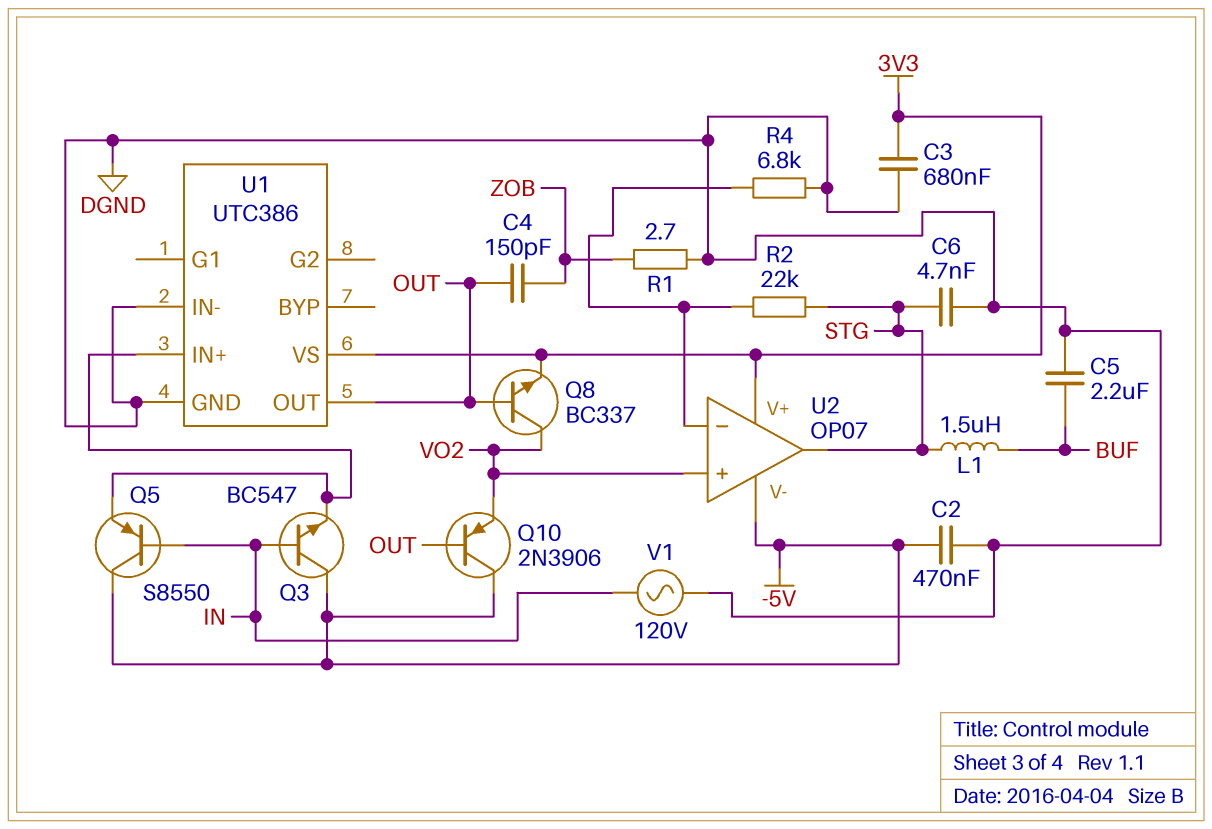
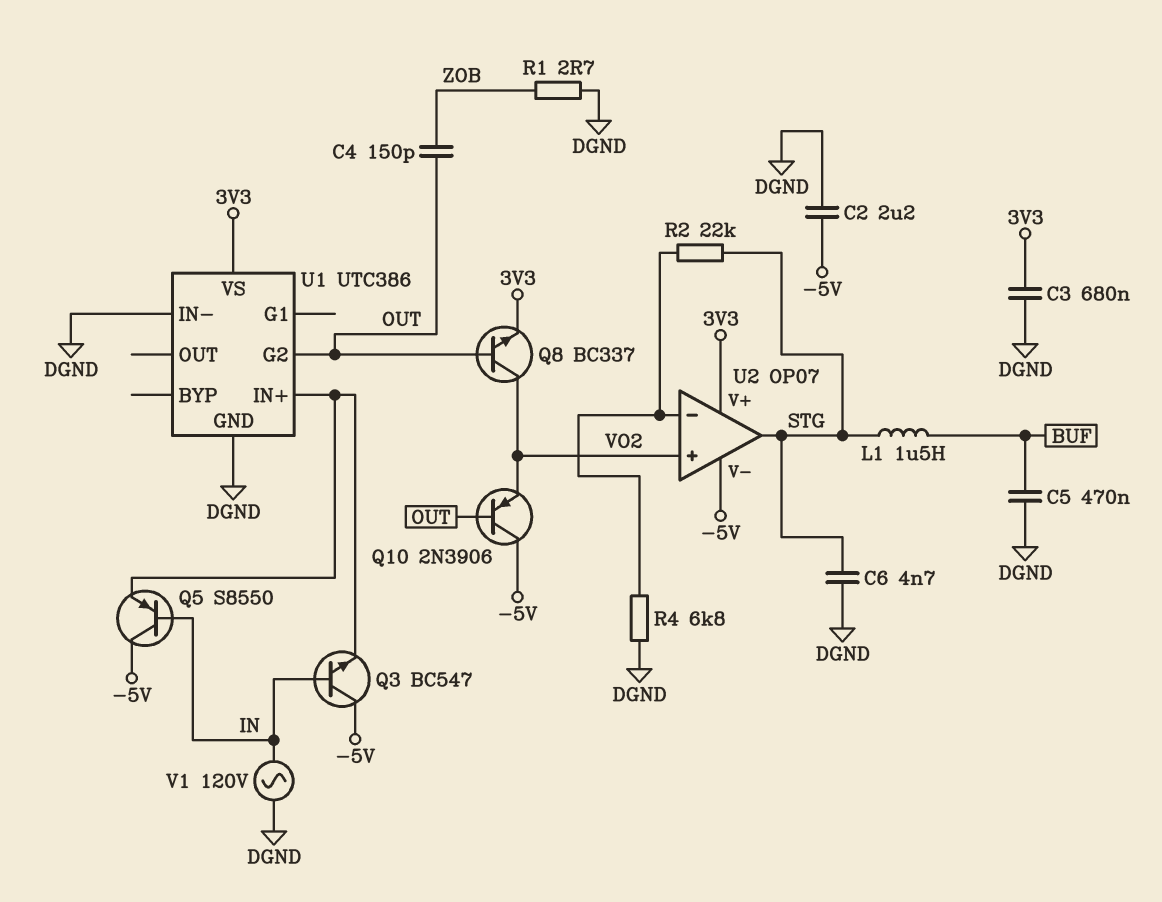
C2: 470nF (-5V, DGND) -> 2.2uF (-5V, DGND)
C5: 2.2uF (BUF, DGND) -> 470nF (BUF, DGND)
U1 pin G2: none -> OUT
U1 pin OUT: OUT -> none

